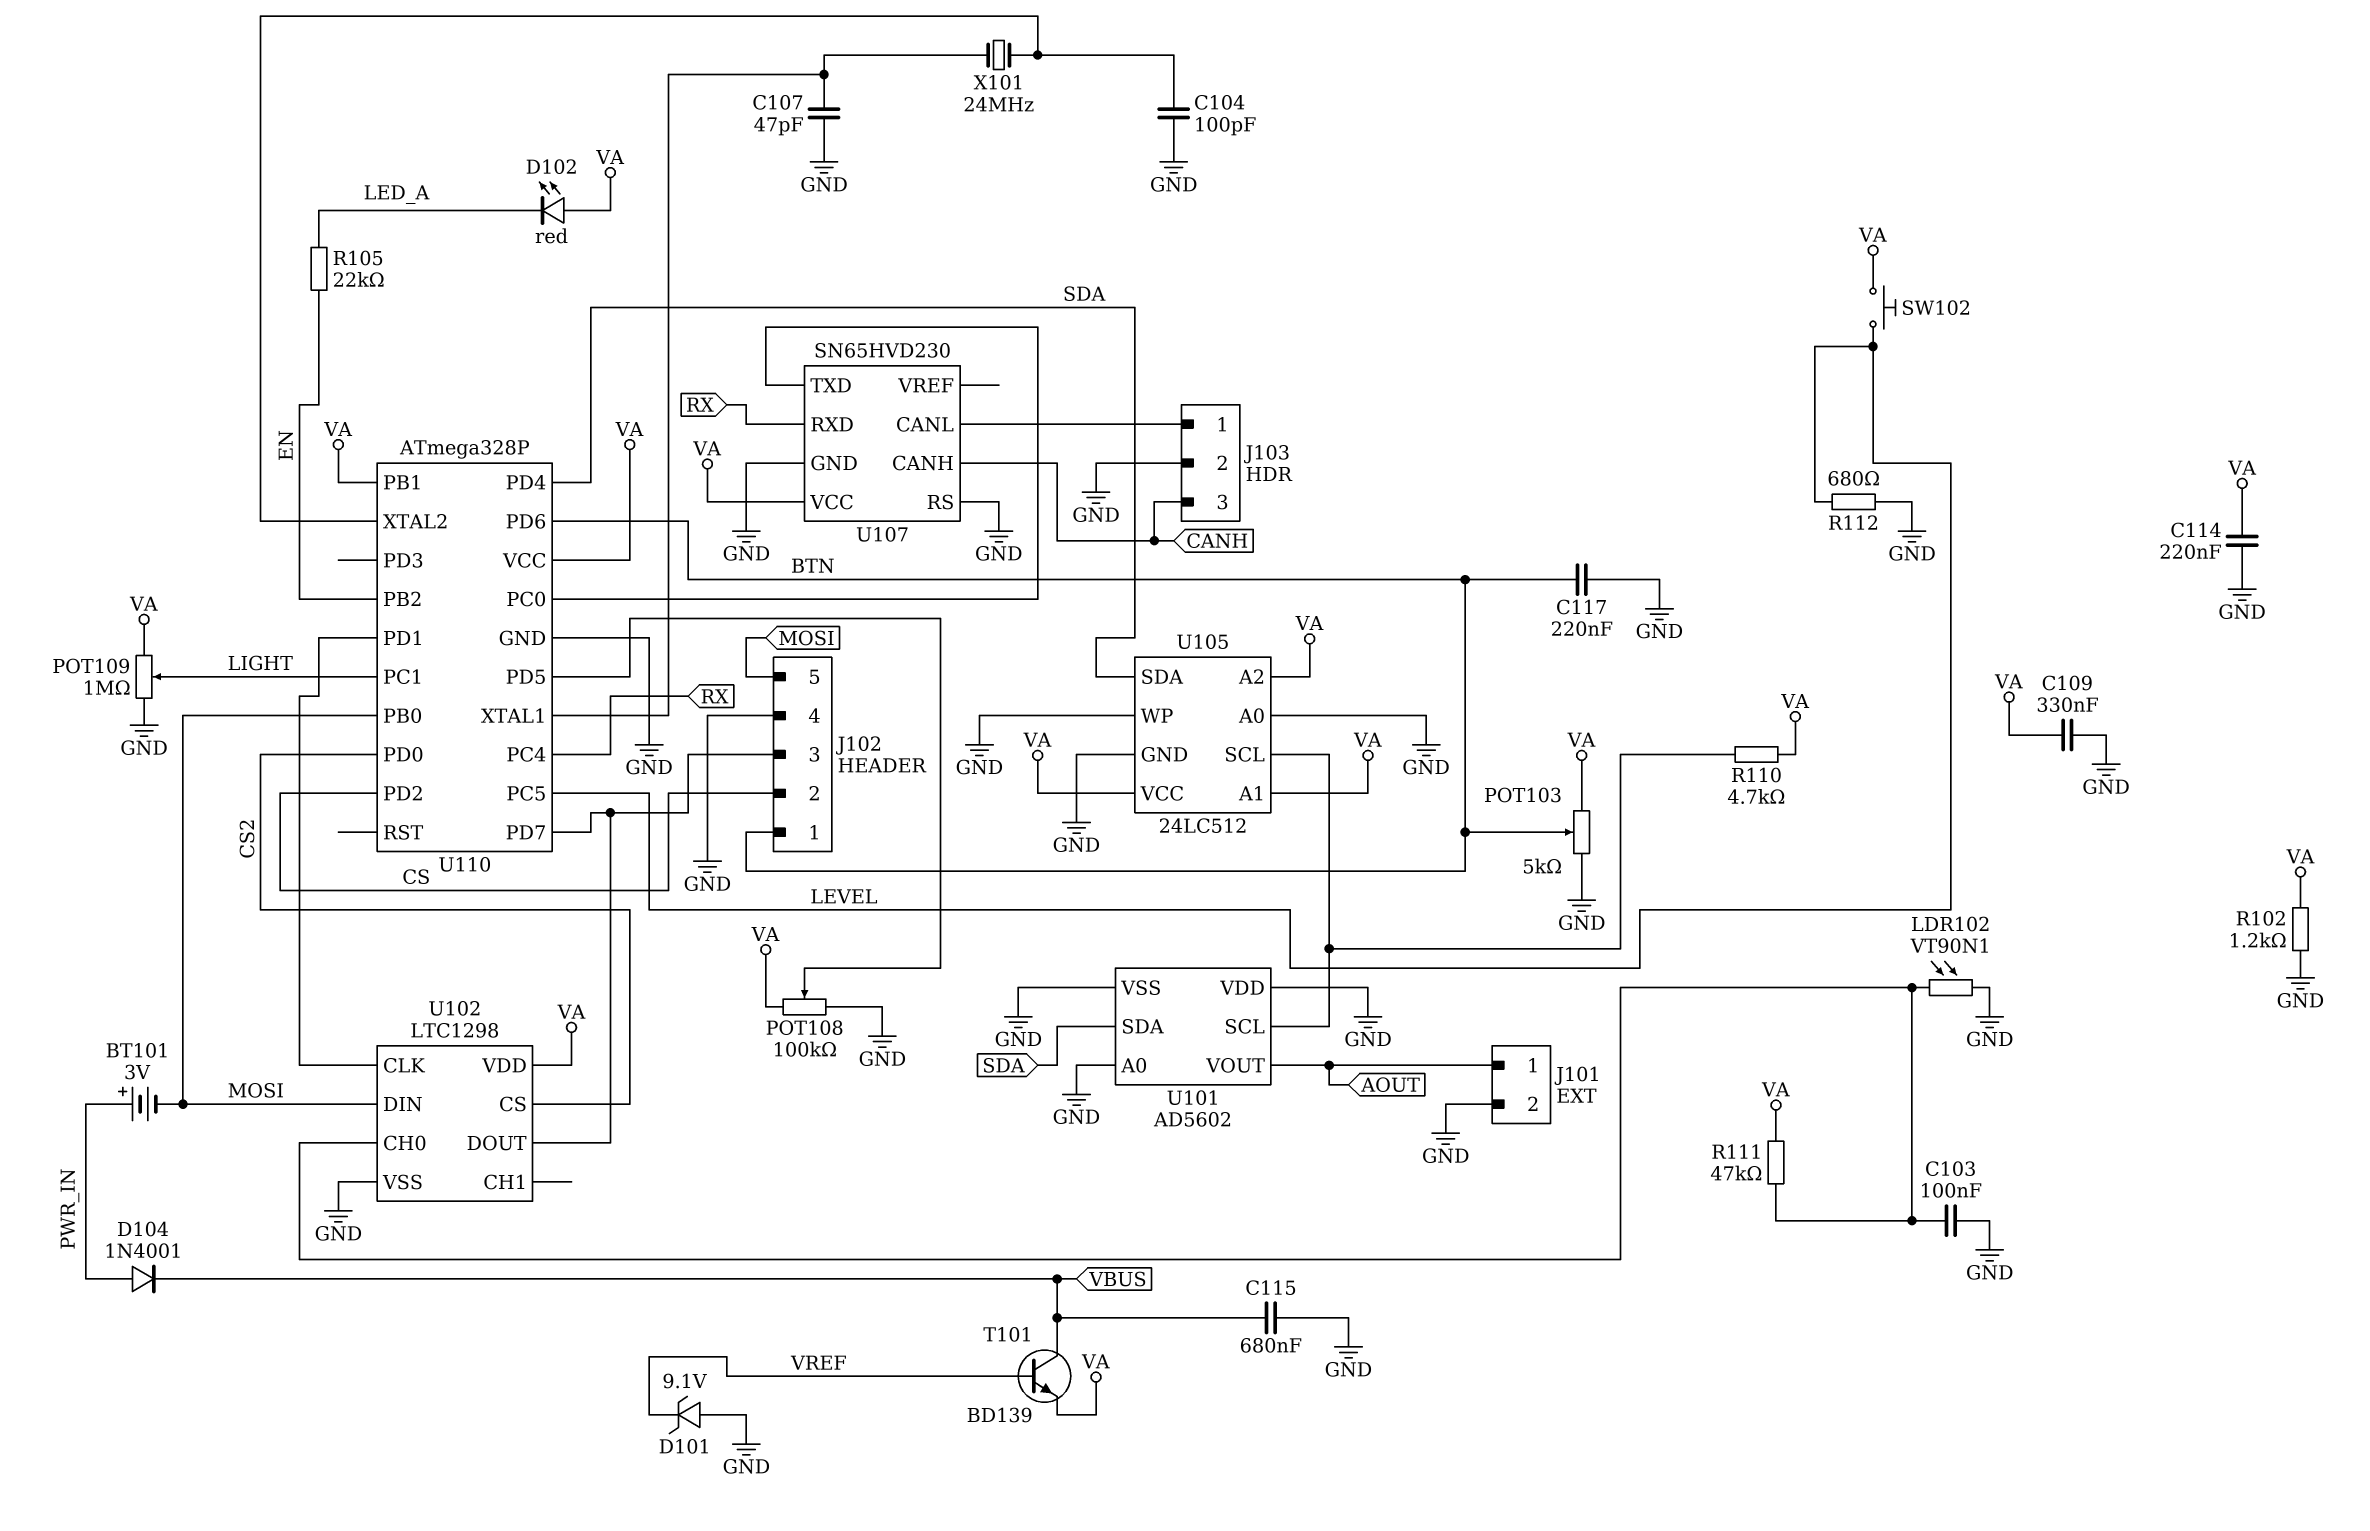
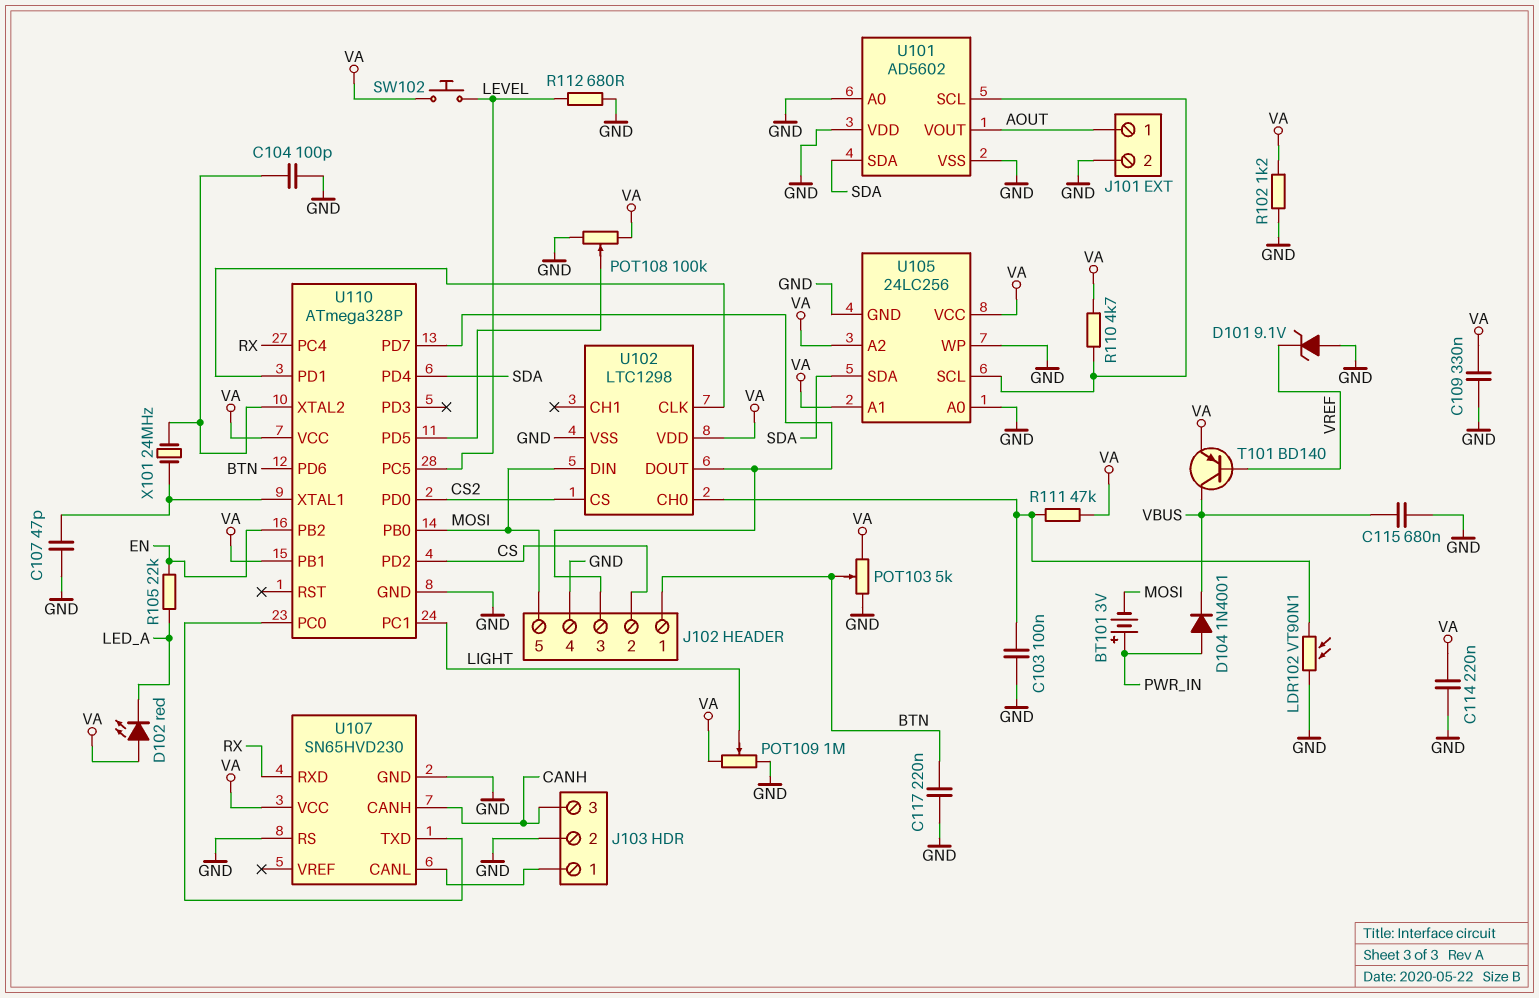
T101: NPN BD139 (B VREF, C VBUS, E VA) -> PNP BD140 (B VREF, C VBUS, E VA)
U105: 24LC512 -> 24LC256

